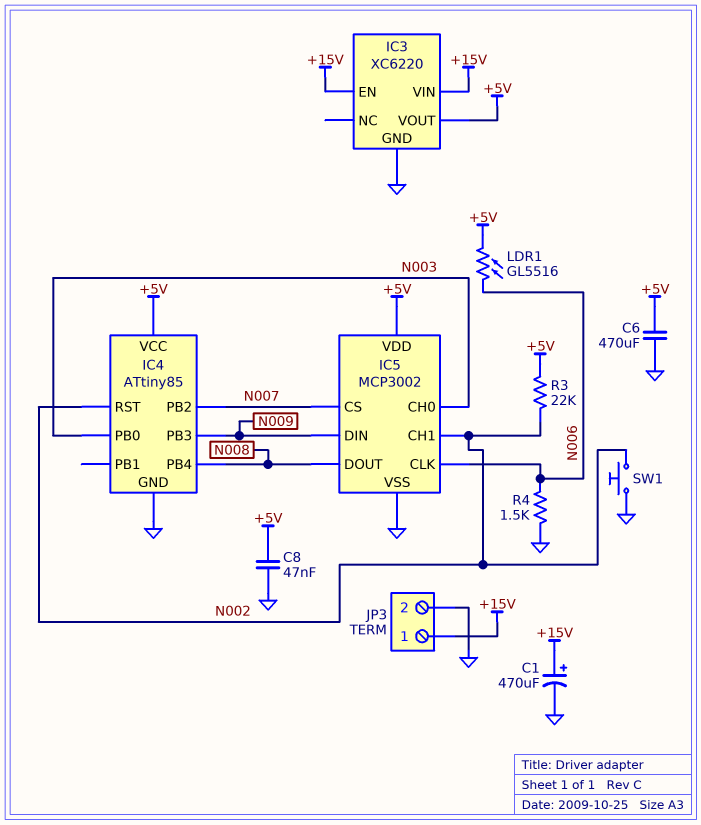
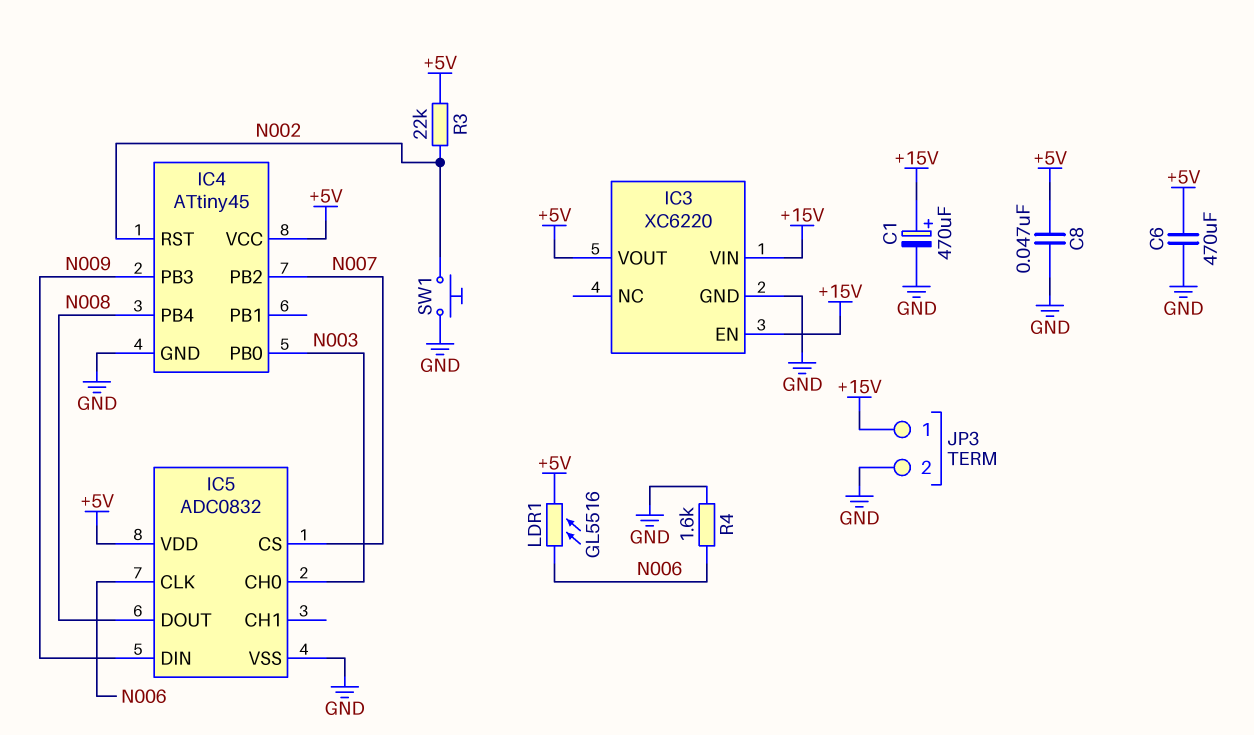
IC4: ATtiny85 -> ATtiny45
IC5: MCP3002 -> ADC0832
IC5 pin CH1: N002 -> none
R4: 1.5k (GND, N006) -> 1.6k (GND, N006)

